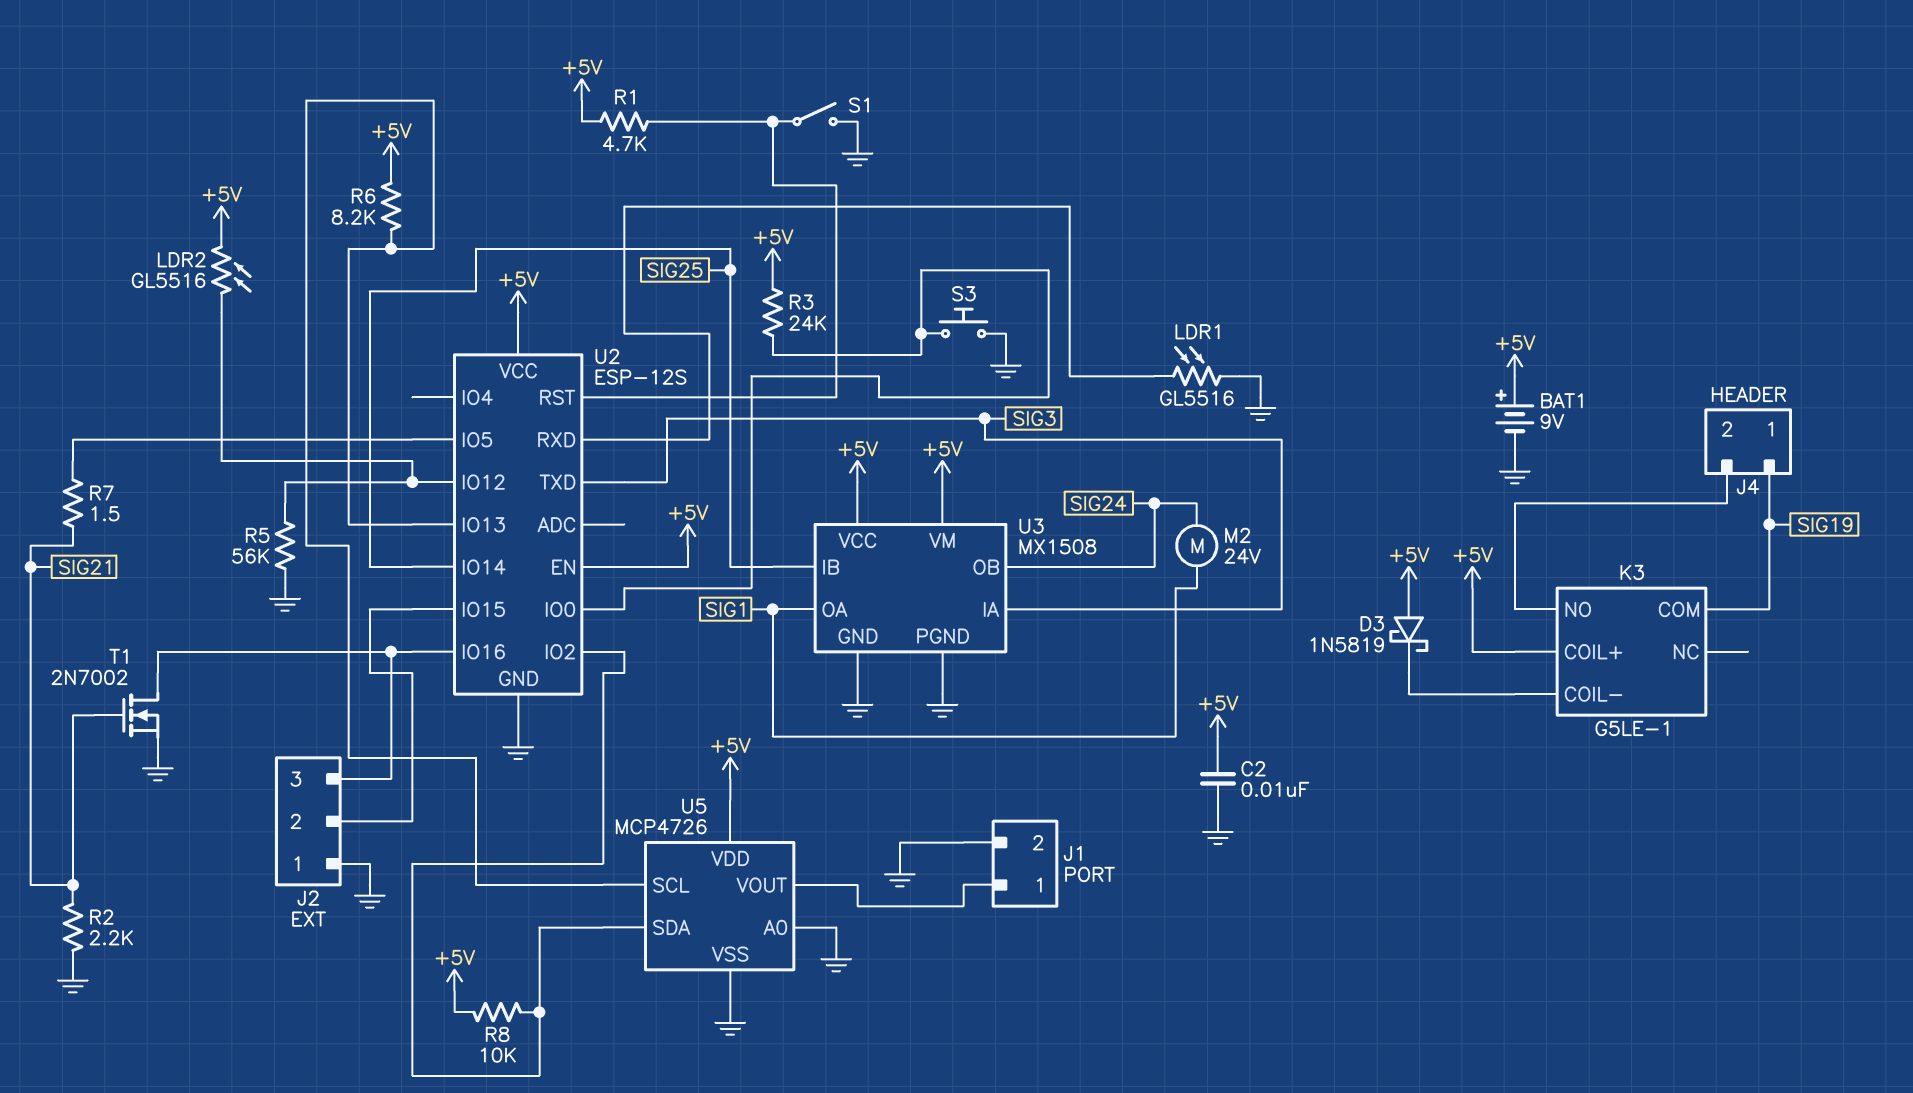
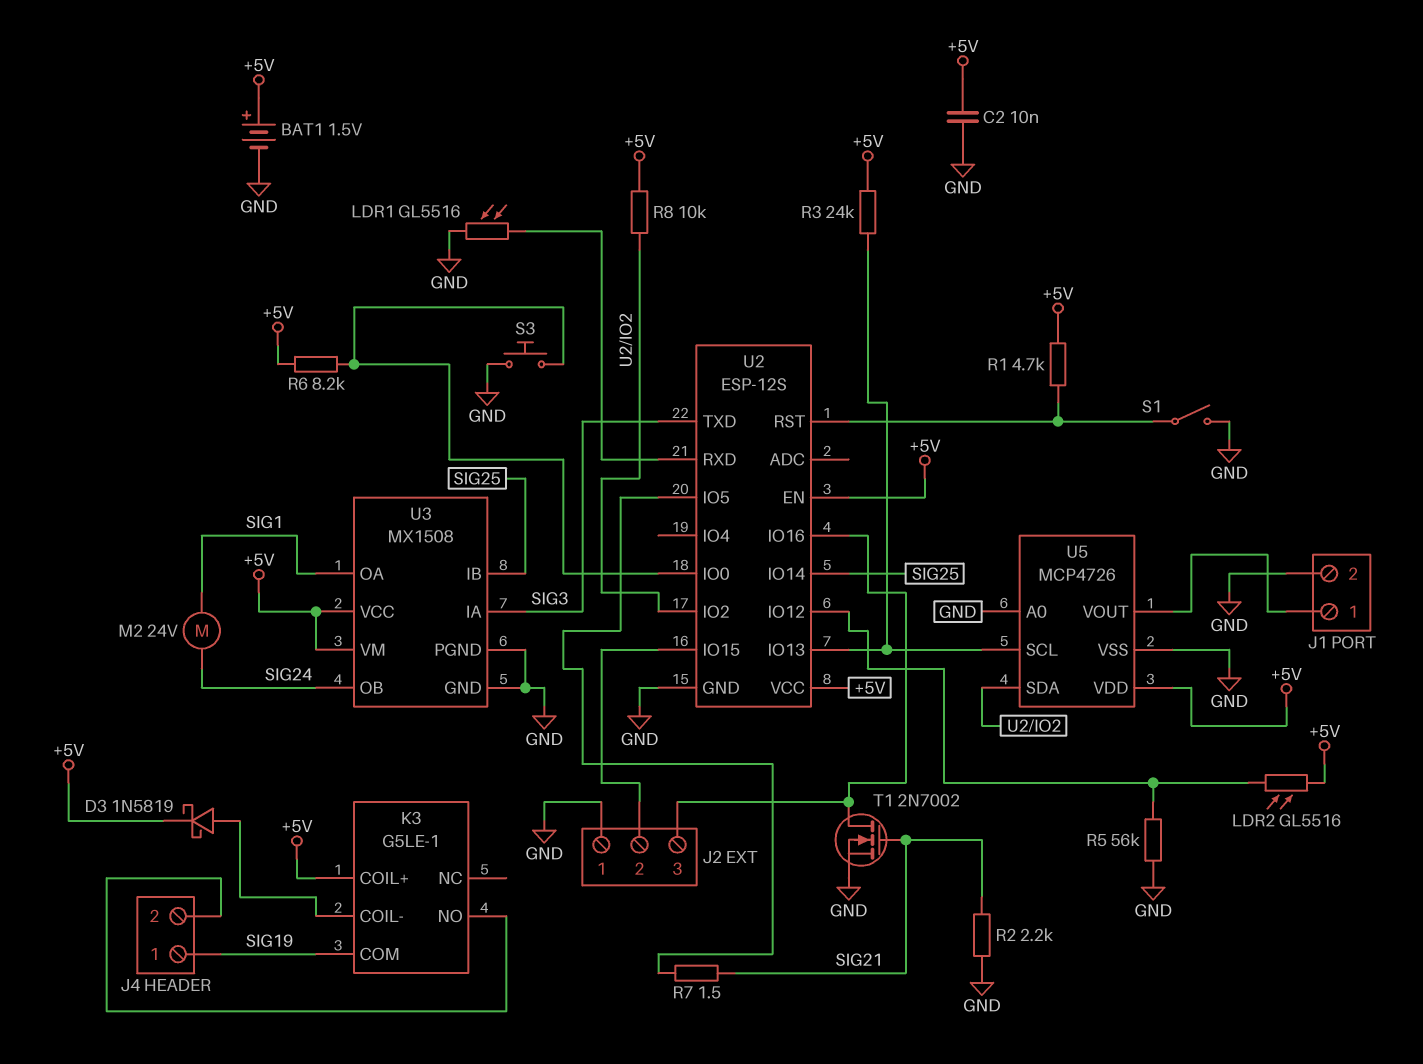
BAT1: 9V (plus +5V, minus GND) -> 1.5V (plus +5V, minus GND)
D3: schottky 1N5819 (A +5V, K K3/COIL-) -> schottky 1N5819 (A K3/COIL-, K +5V)
R3: 24k (+5V, U2/IO0) -> 24k (+5V, U2/IO13)
R6: 8.2k (+5V, U2/IO13) -> 8.2k (+5V, U2/IO0)

